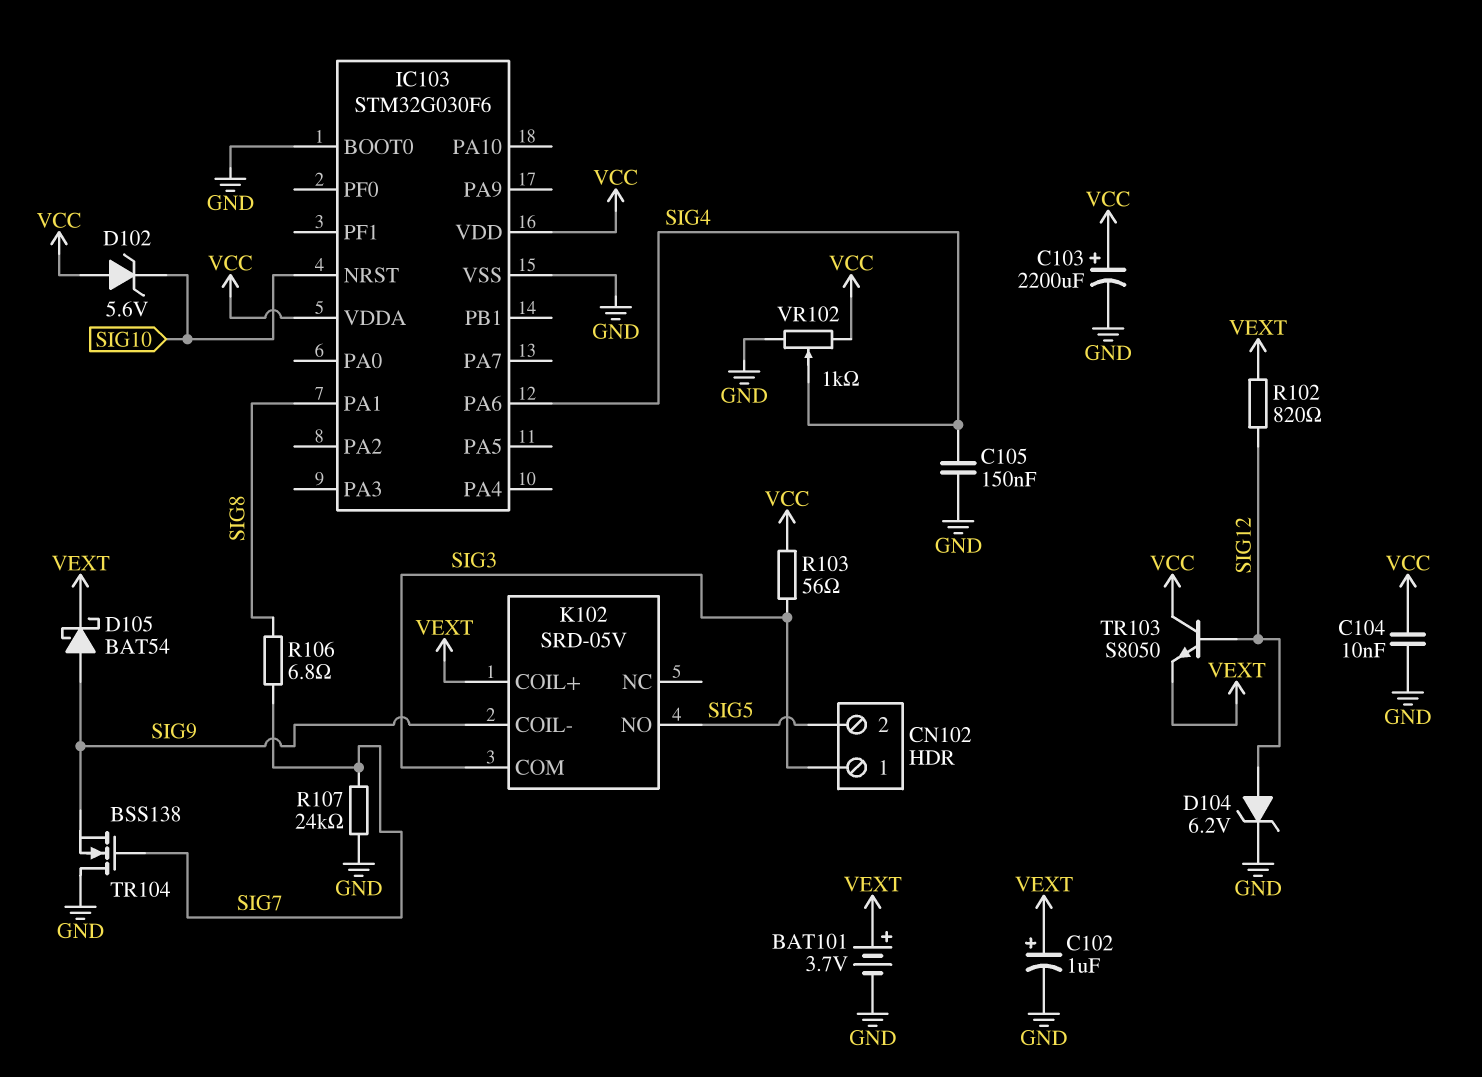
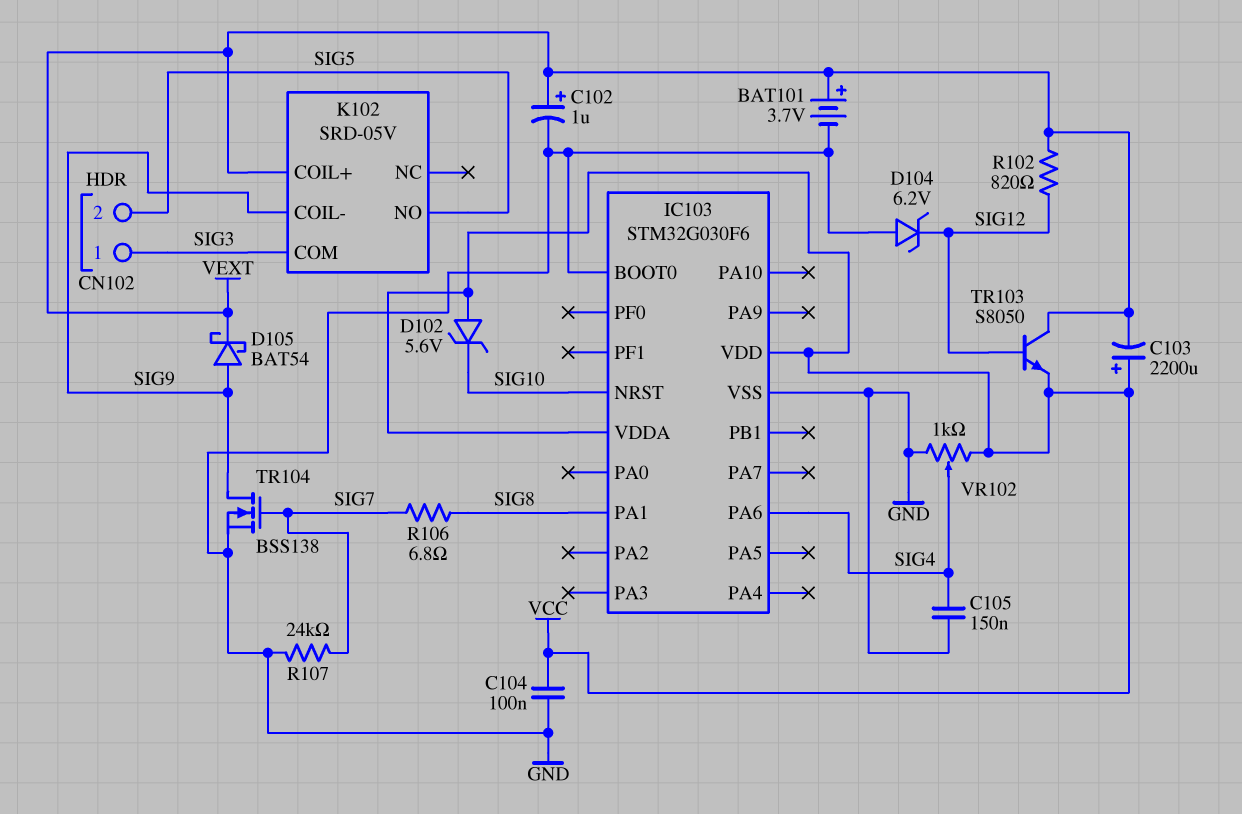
C103: 2200uF (plus VCC, minus GND) -> 2200uF (plus VCC, minus VEXT)
C104: 10nF (GND, VCC) -> 100nF (GND, VCC)
D104: zener 6.2V (A SIG12, K GND) -> zener 6.2V (A GND, K SIG12)
R103: 56 (SIG3, VCC) -> none
TR103: NPN S8050 (B SIG12, C VCC, E VEXT) -> NPN S8050 (B SIG12, C VEXT, E VCC)
TR104: NMOS BSS138 (G SIG7, D GND, S SIG9) -> NMOS BSS138 (G SIG7, D SIG9, S GND)

